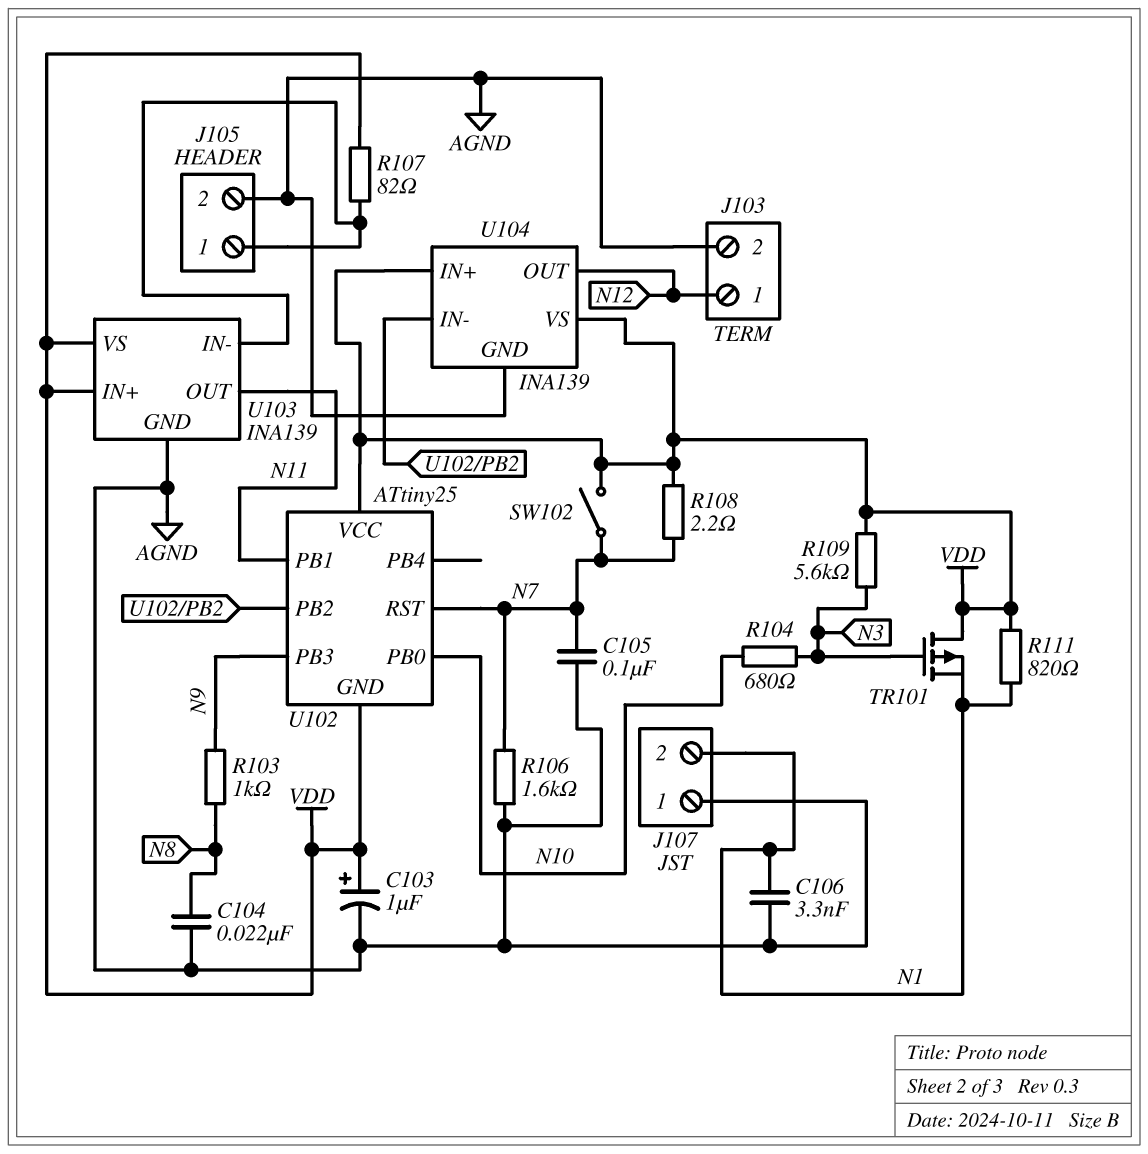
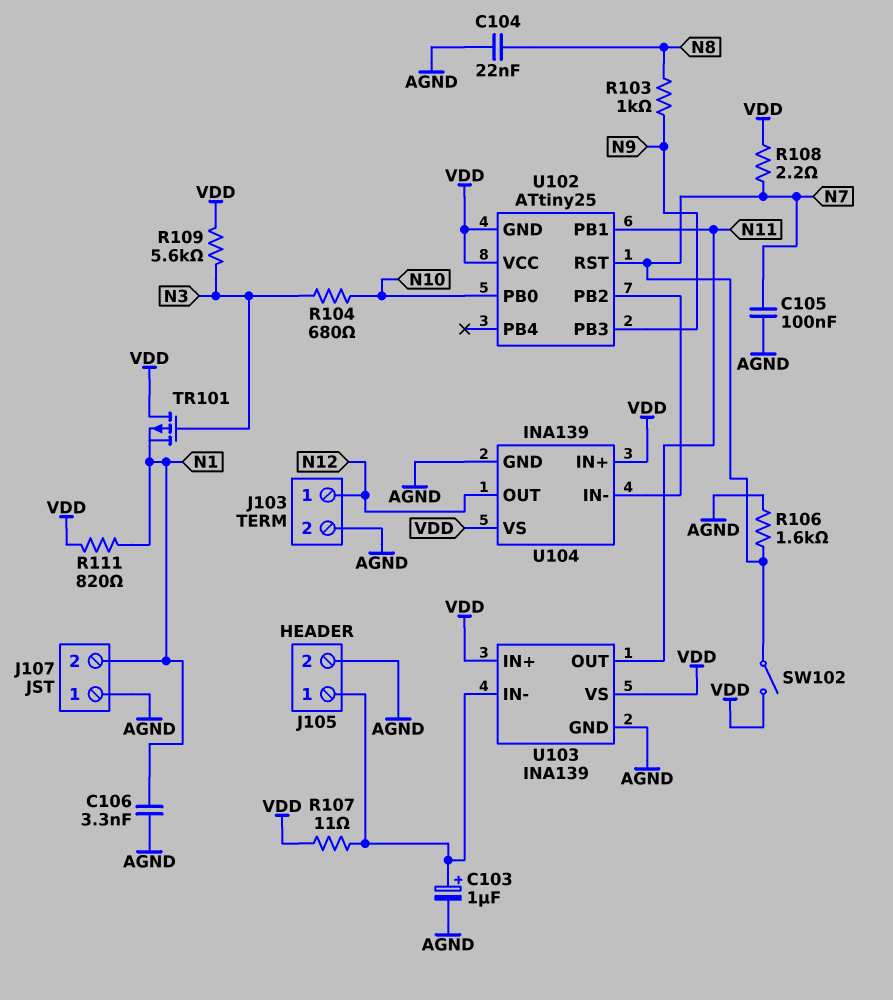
C103: 1uF (plus VDD, minus AGND) -> 1uF (plus J105/1, minus AGND)
R107: 82 (J105/1, VDD) -> 11 (J105/1, VDD)

